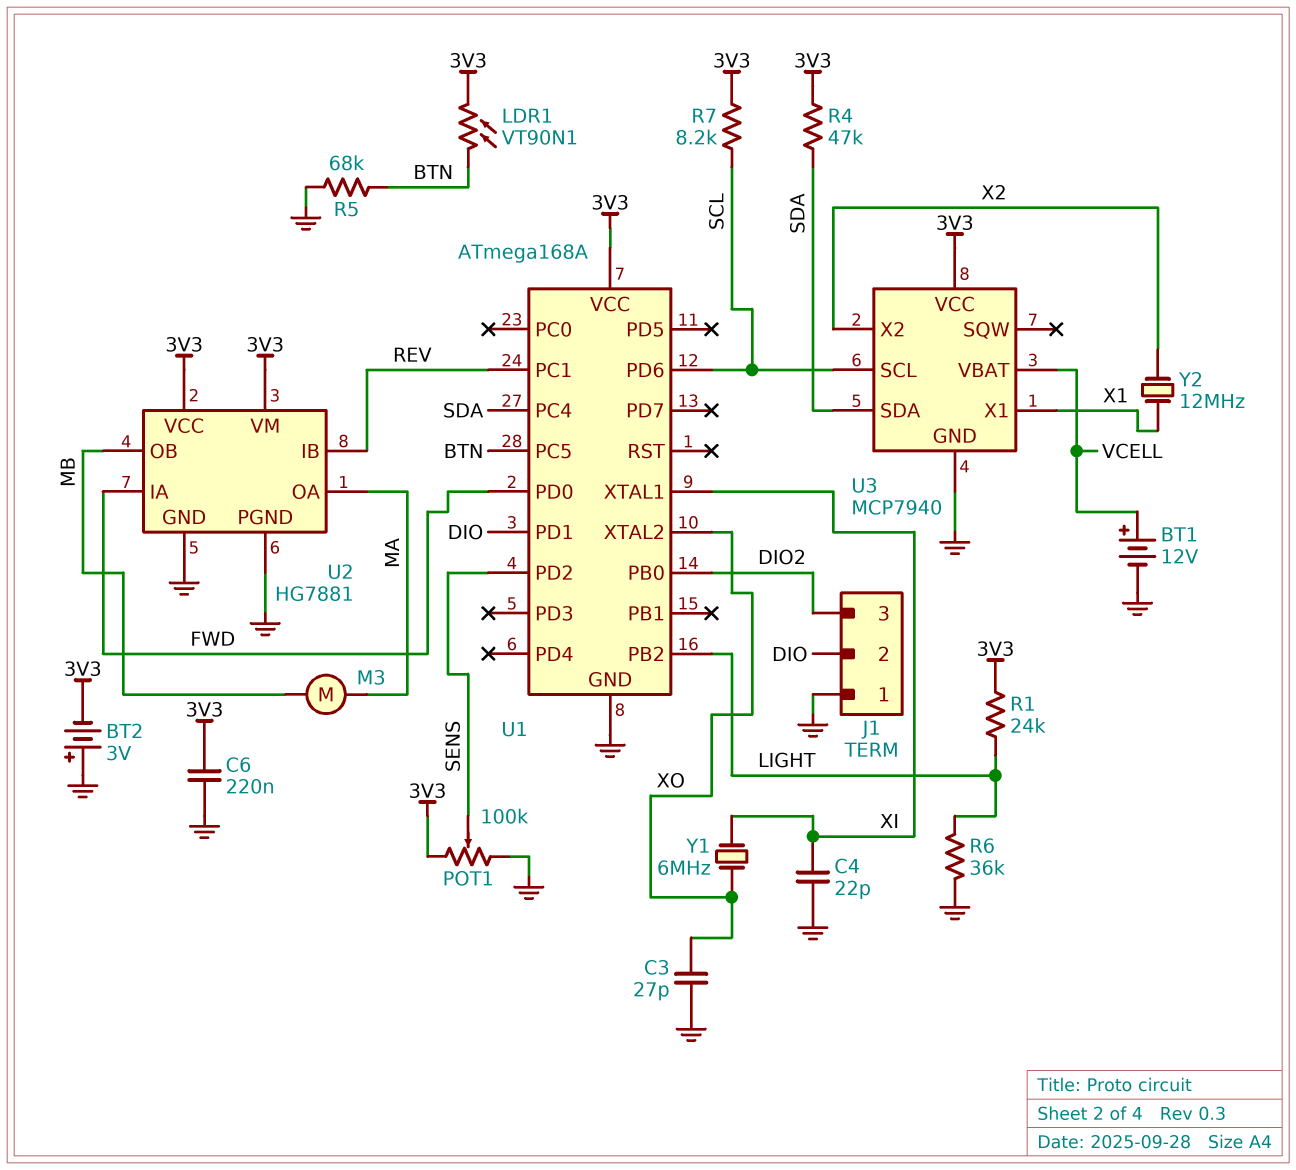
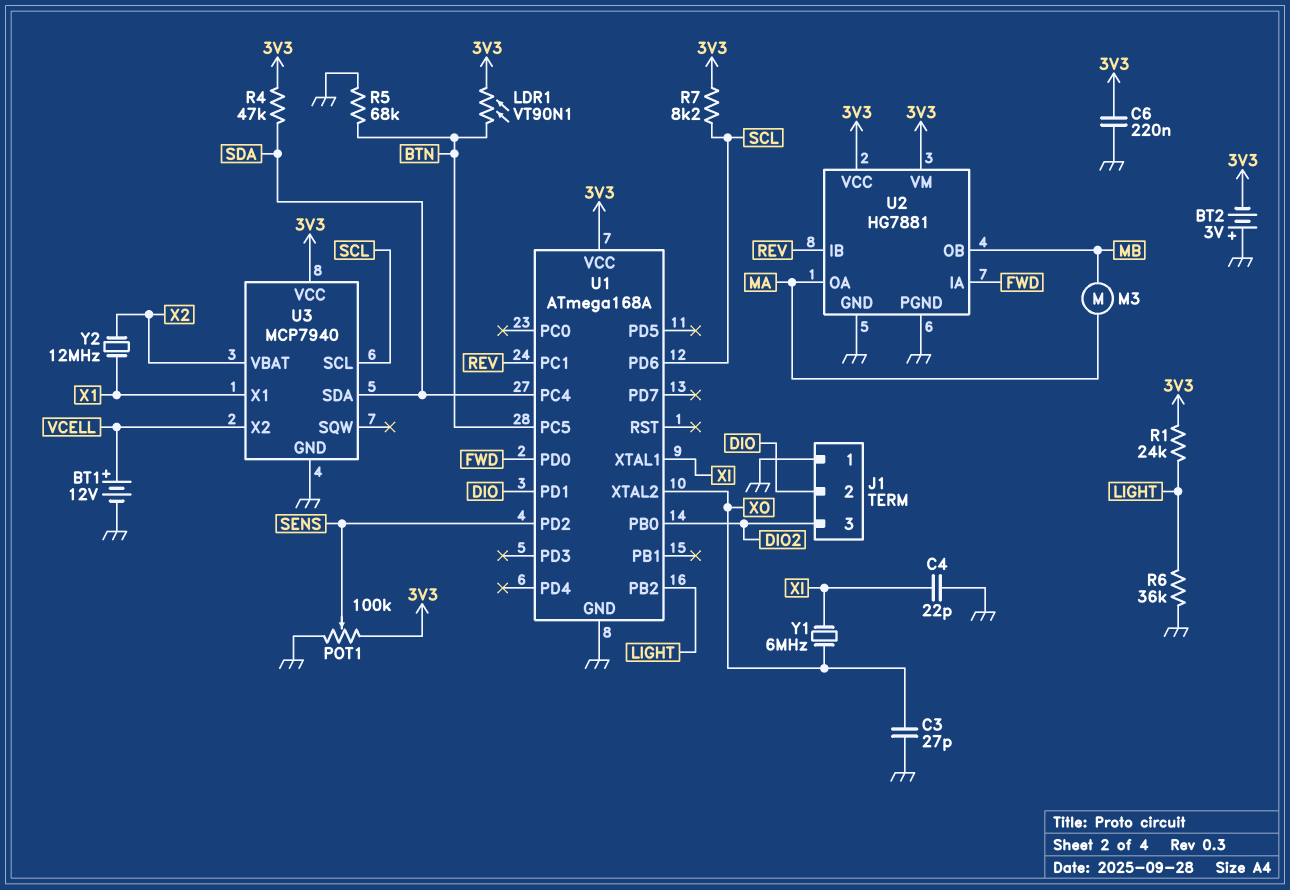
U3 pin VBAT: VCELL -> X2
U3 pin X2: X2 -> VCELL

